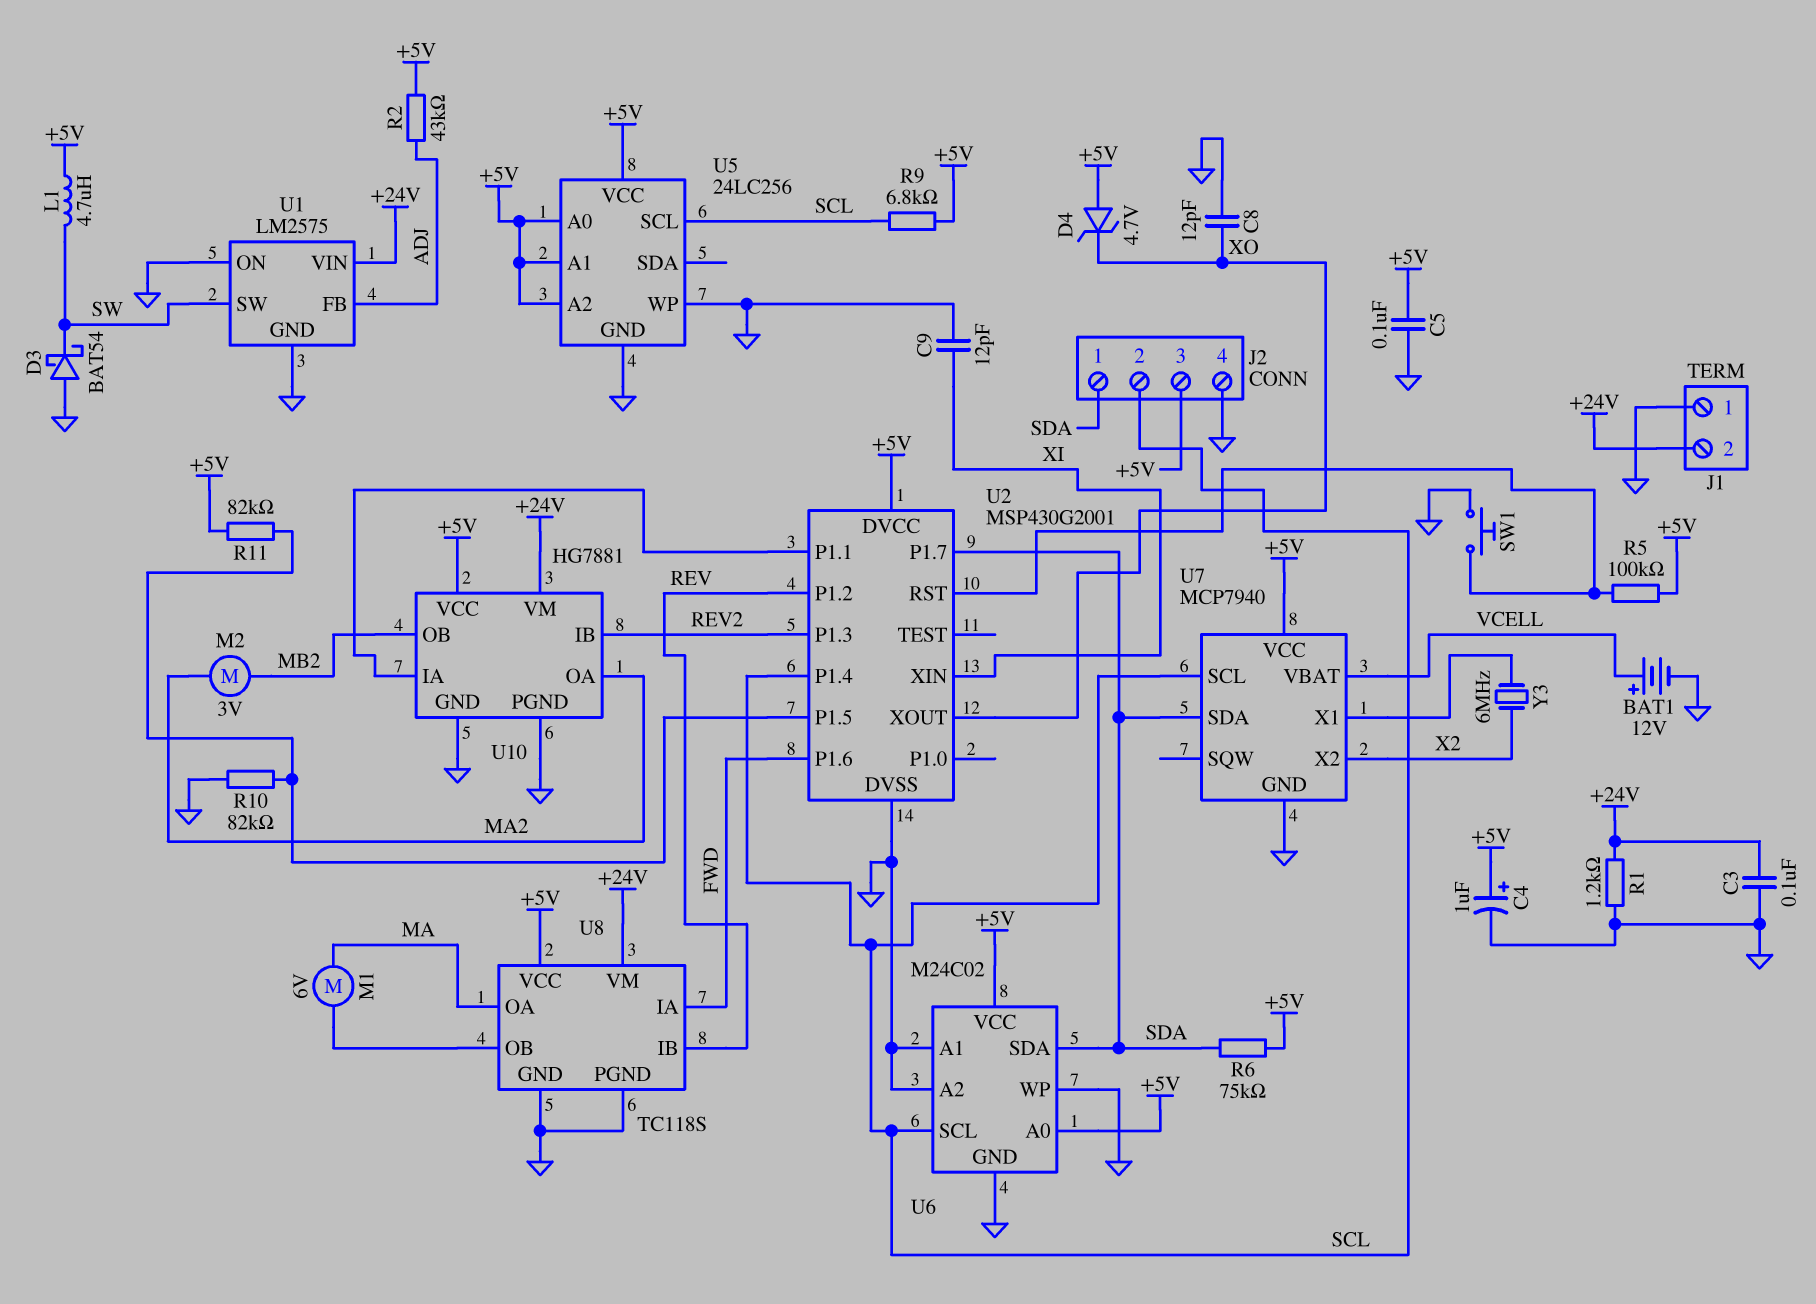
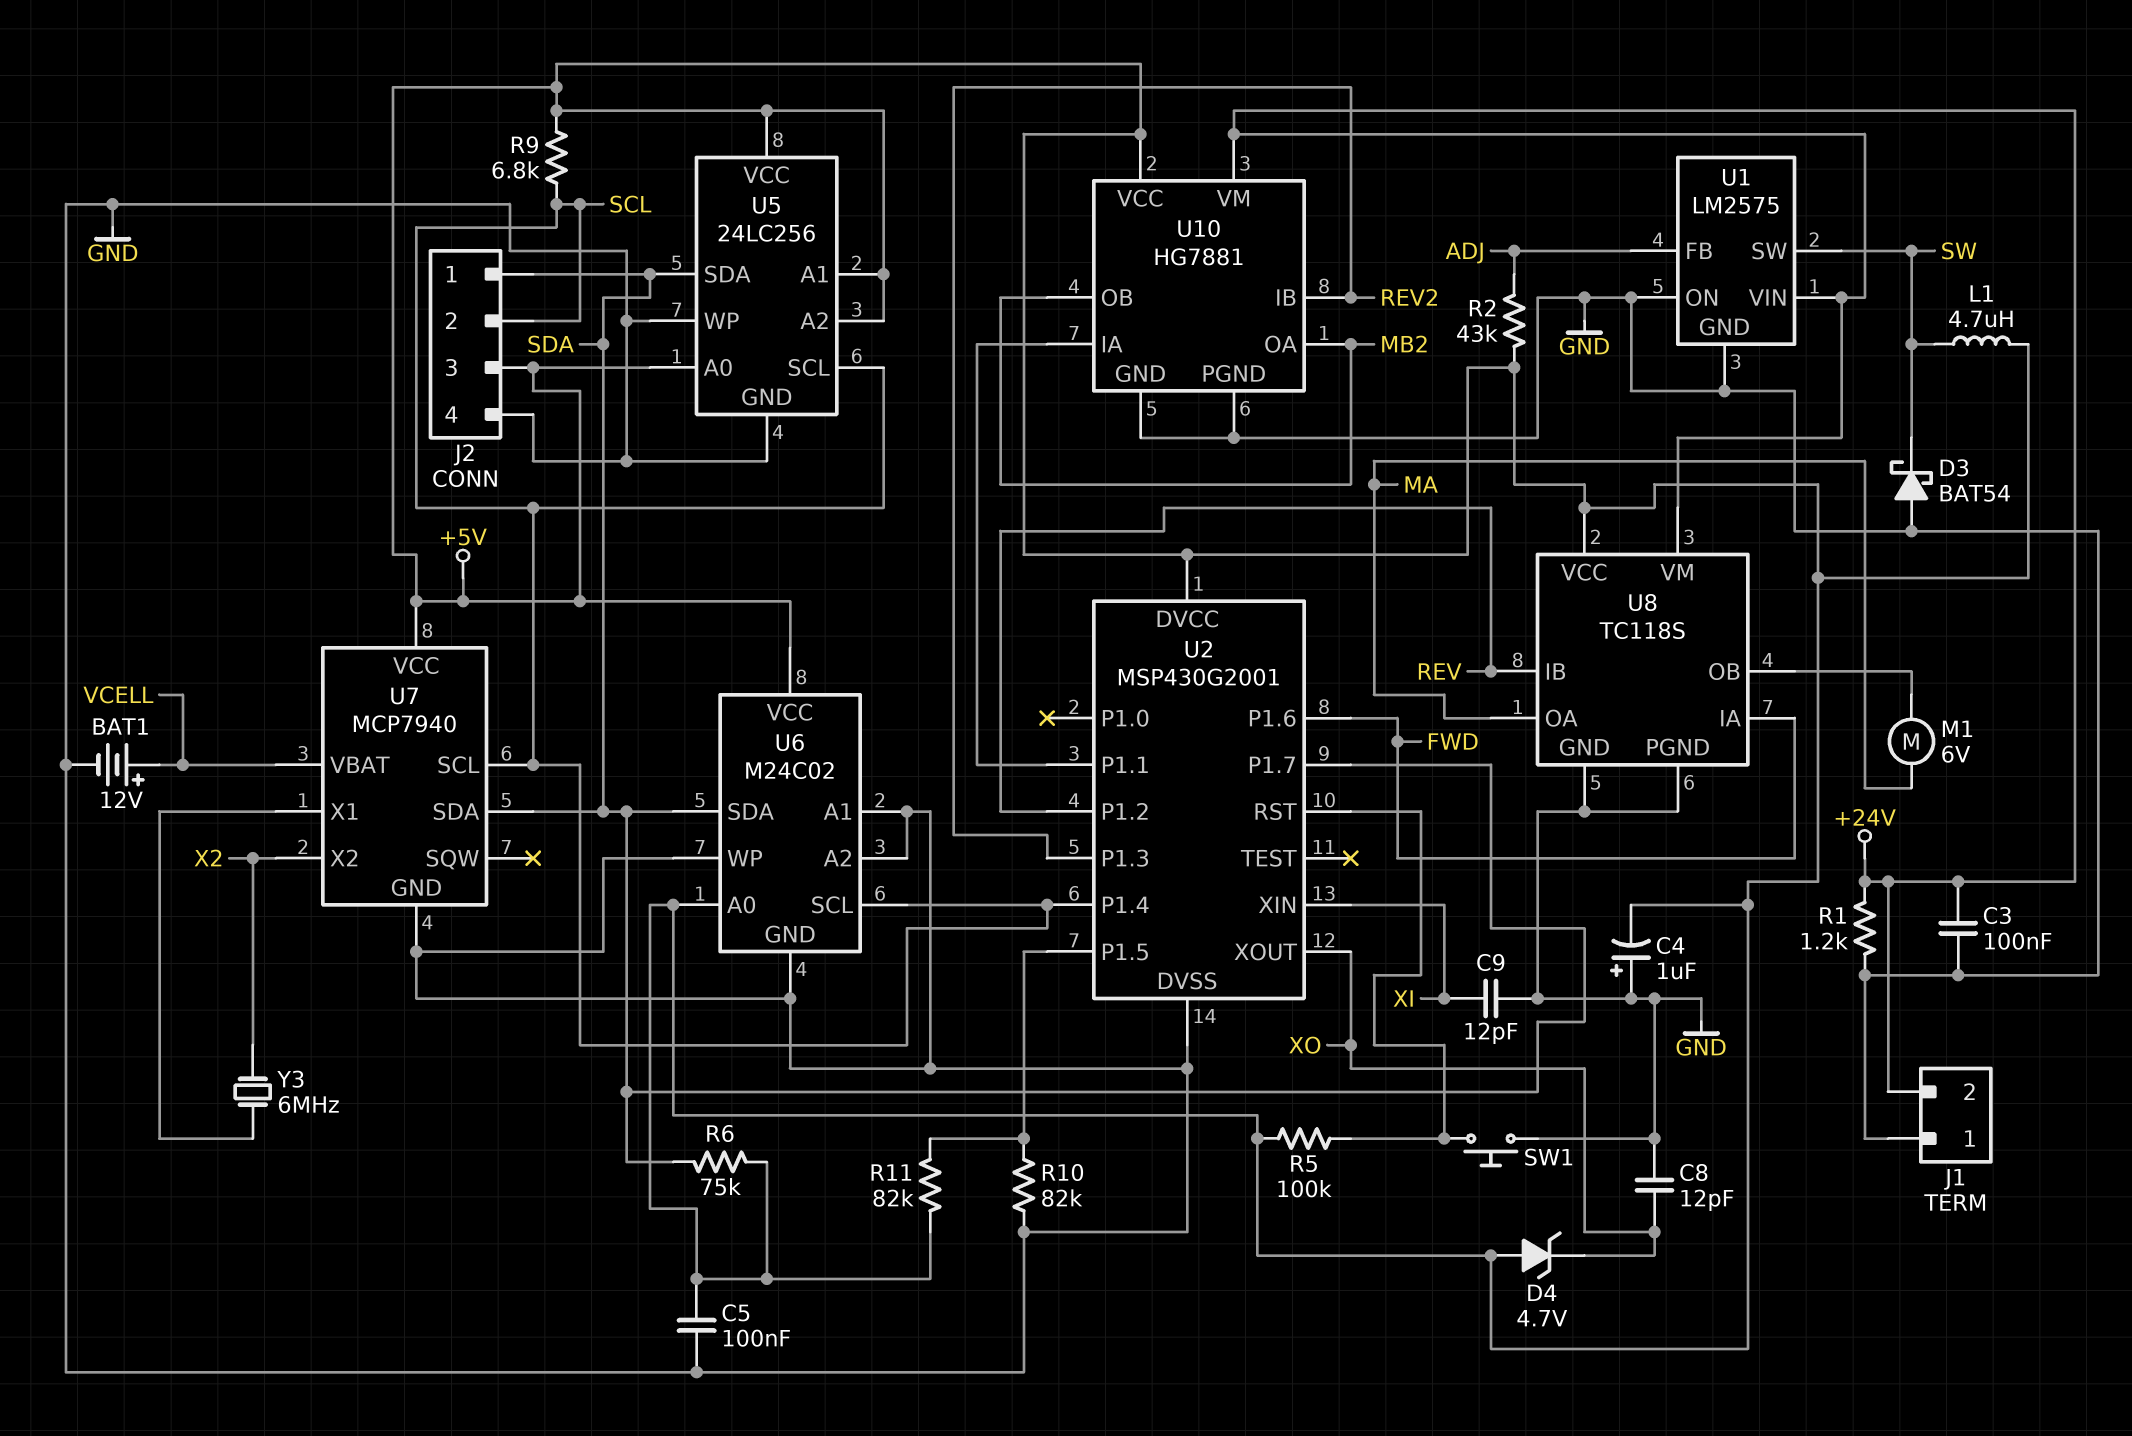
C4: 1uF (plus +5V, minus GND) -> 1uF (plus GND, minus +5V)
M2: motor 3V (MA2, MB2) -> none
U5 pin SDA: none -> SDA
U10 pin OA: MA2 -> MB2

